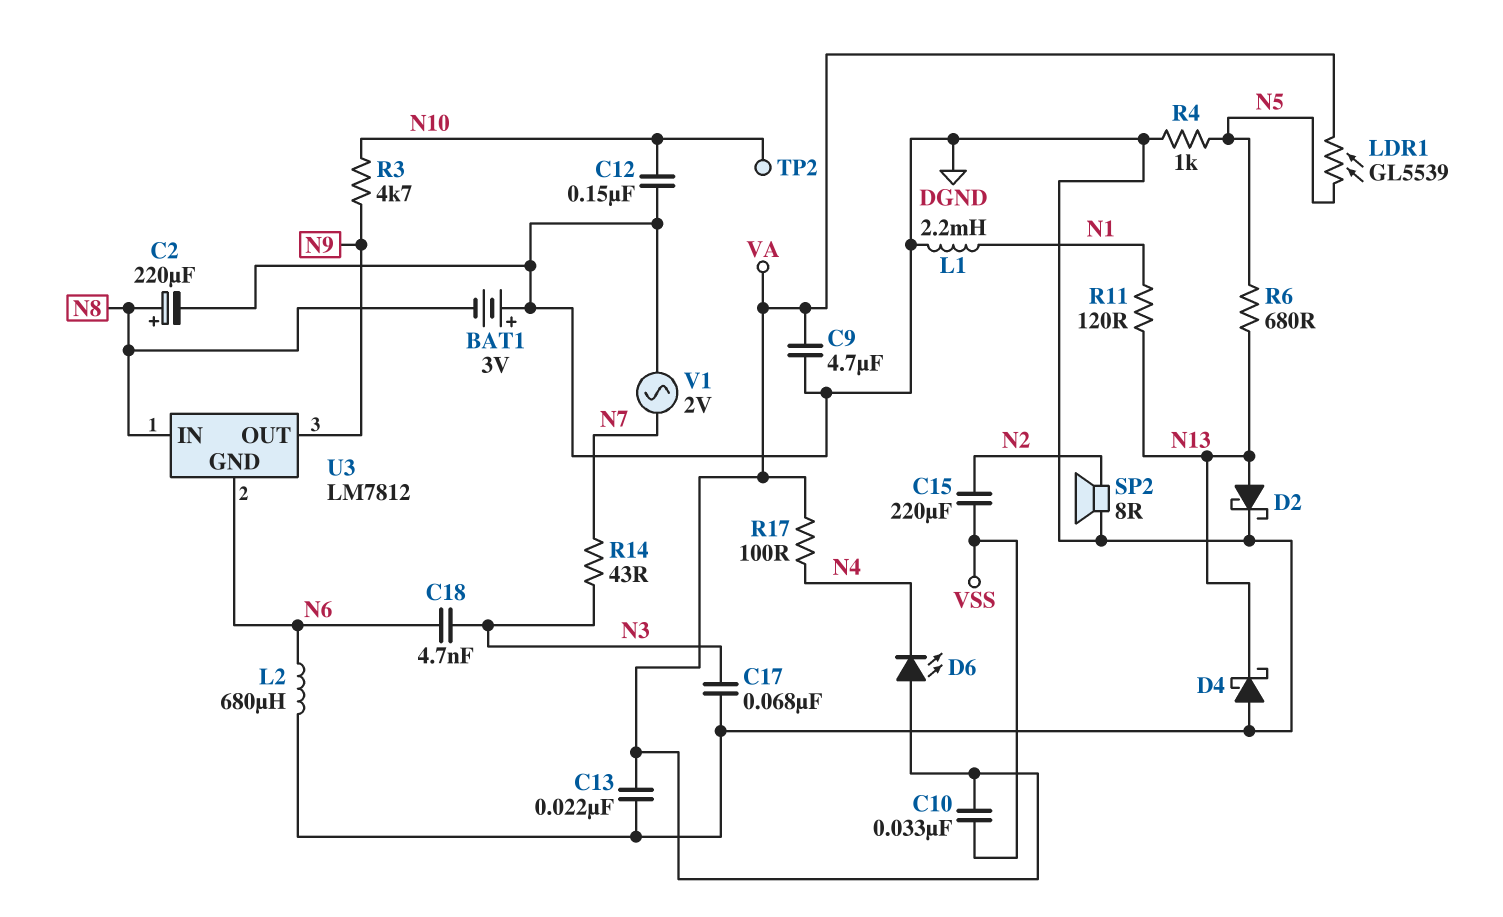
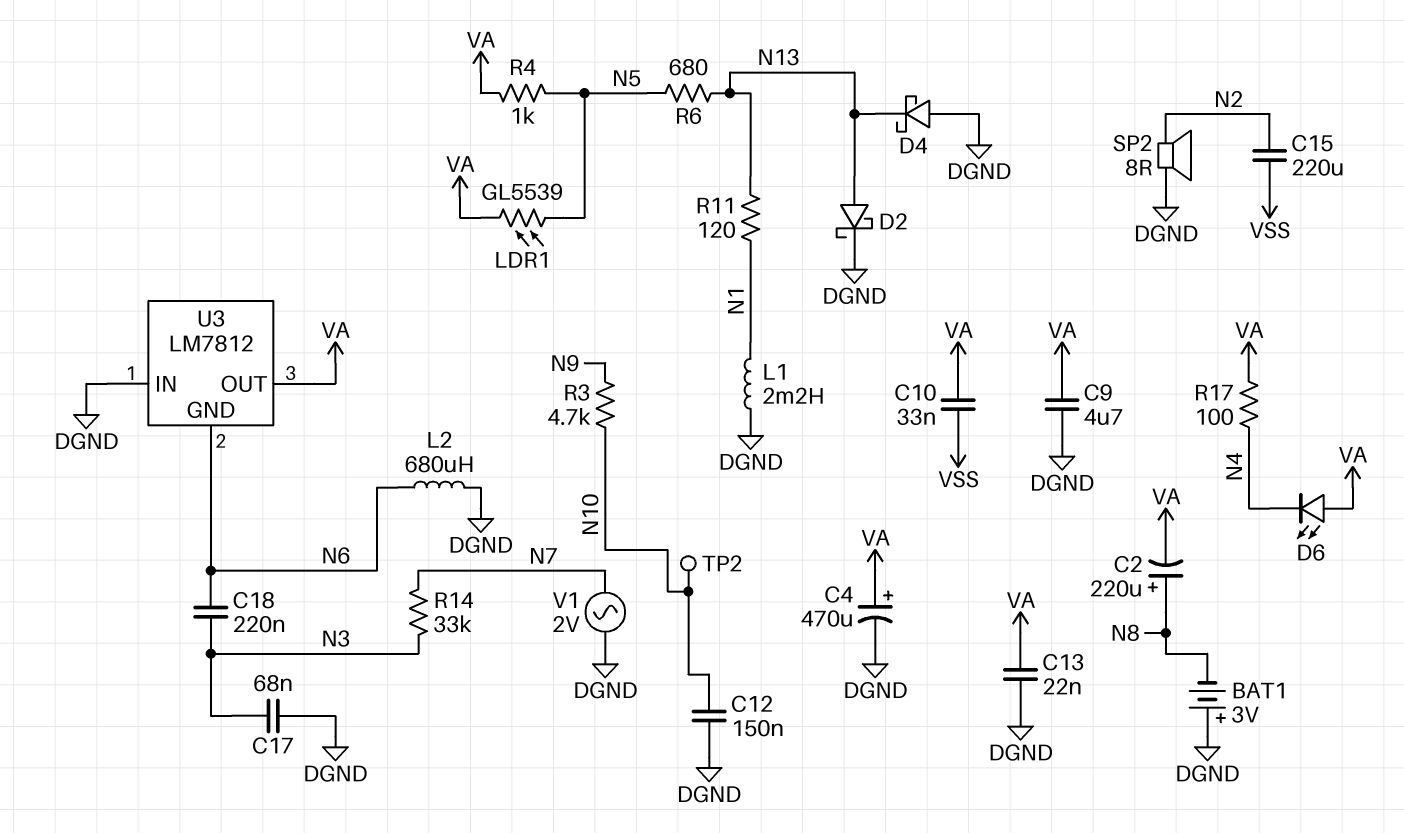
C2: 220uF (plus N8, minus DGND) -> 220uF (plus N8, minus VA)
C4: none -> 470uF (plus VA, minus DGND)
C18: 4.7nF (N3, N6) -> 220nF (N3, N6)
R4: 1k (DGND, N5) -> 1k (N5, VA)
R14: 43 (N3, N7) -> 33k (N3, N7)
U3 pin IN: N8 -> DGND
U3 pin OUT: N9 -> VA

